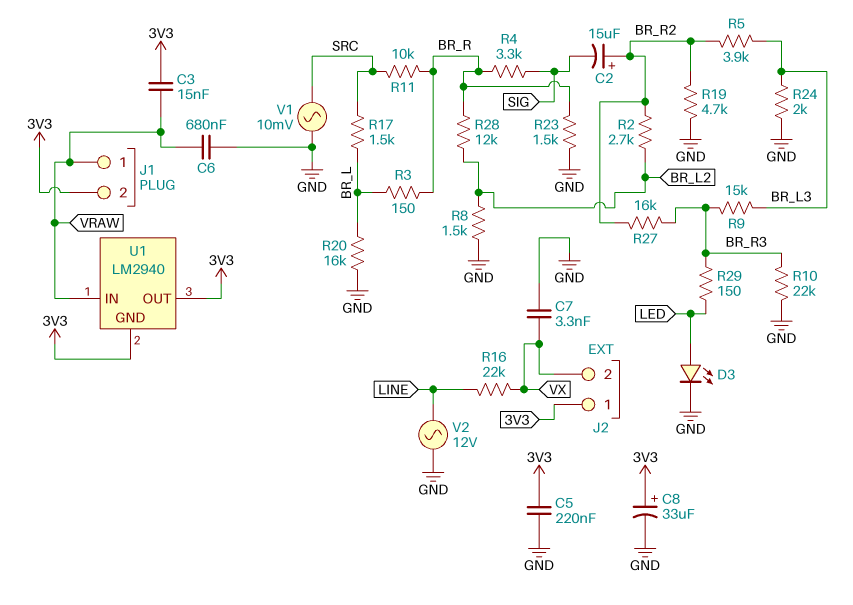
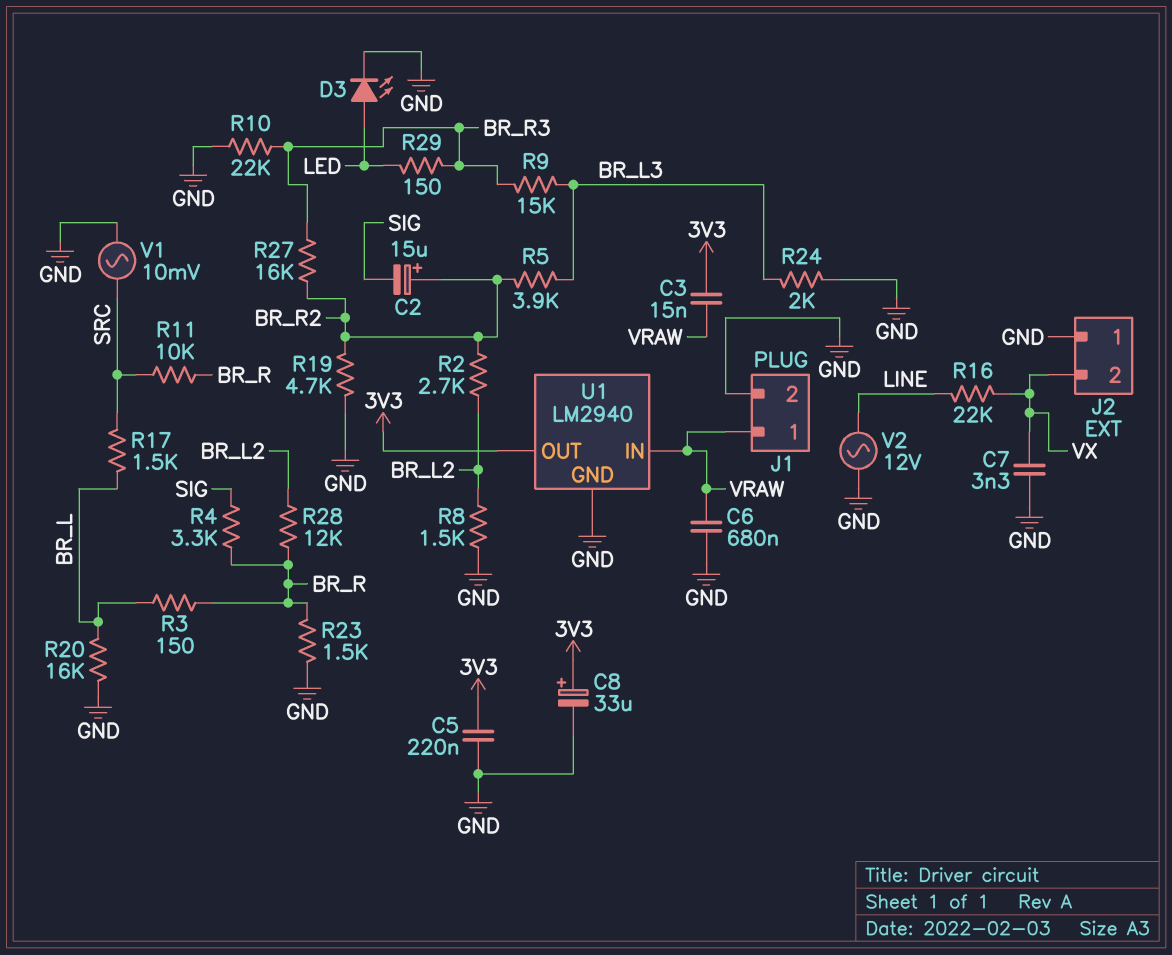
J1 pin 2: 3V3 -> GND
J2 pin 1: 3V3 -> GND
U1 pin GND: 3V3 -> GND

